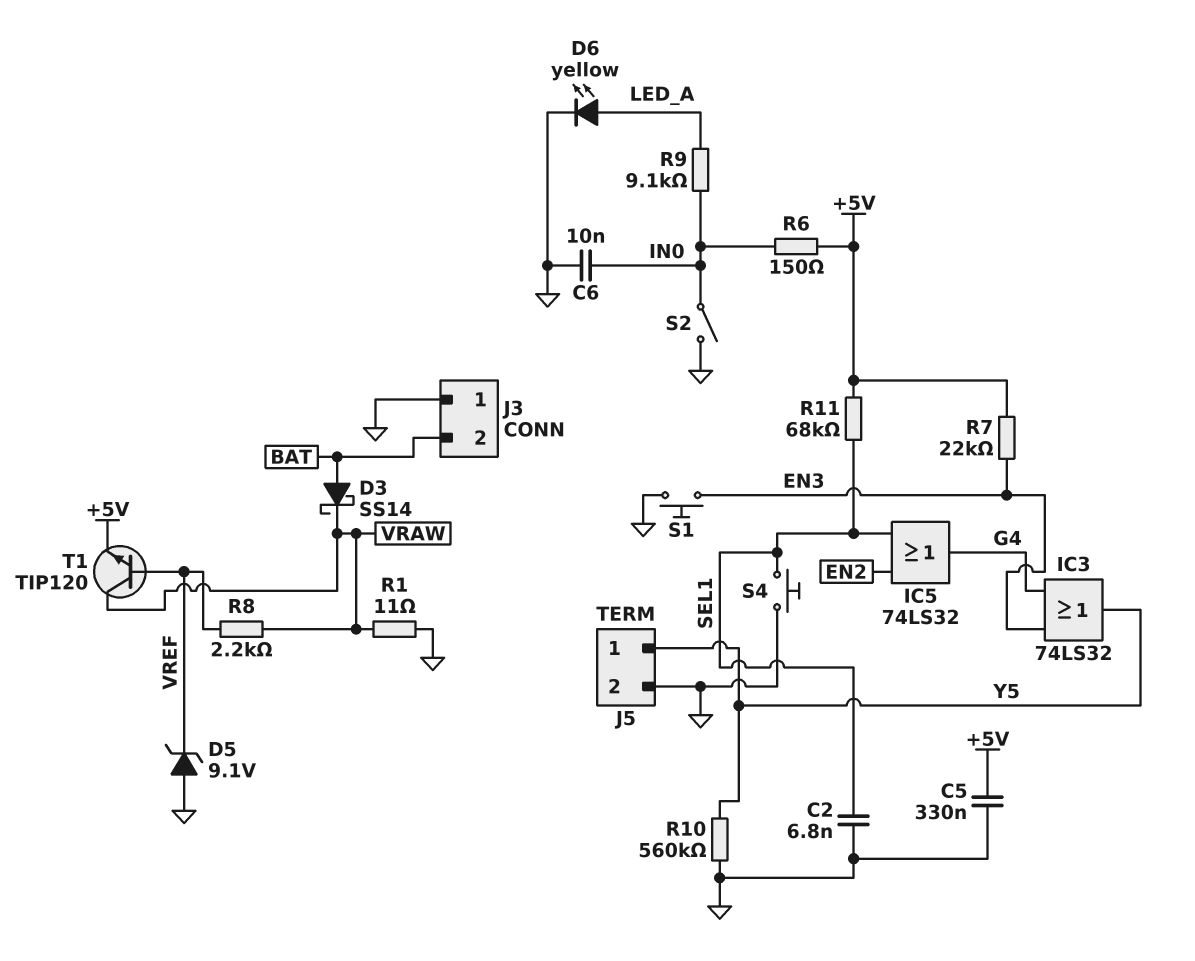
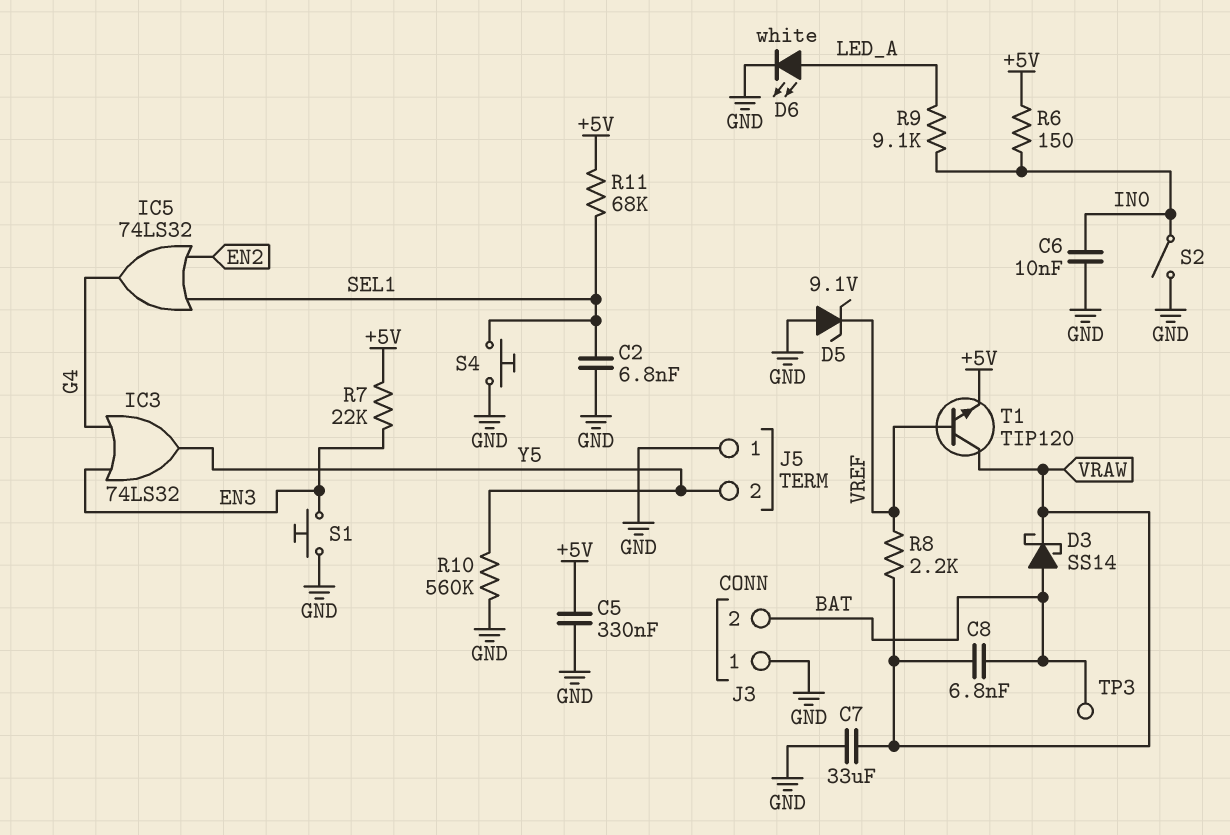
C7: none -> 33uF (GND, VRAW)
C8: none -> 6.8nF (BAT, VRAW)
D6: LED yellow (A LED_A, K GND) -> LED white (A LED_A, K GND)
J5 pin 1: Y5 -> GND
J5 pin 2: GND -> Y5
R1: 11 (GND, VRAW) -> none
TP3: none -> test point (BAT)

